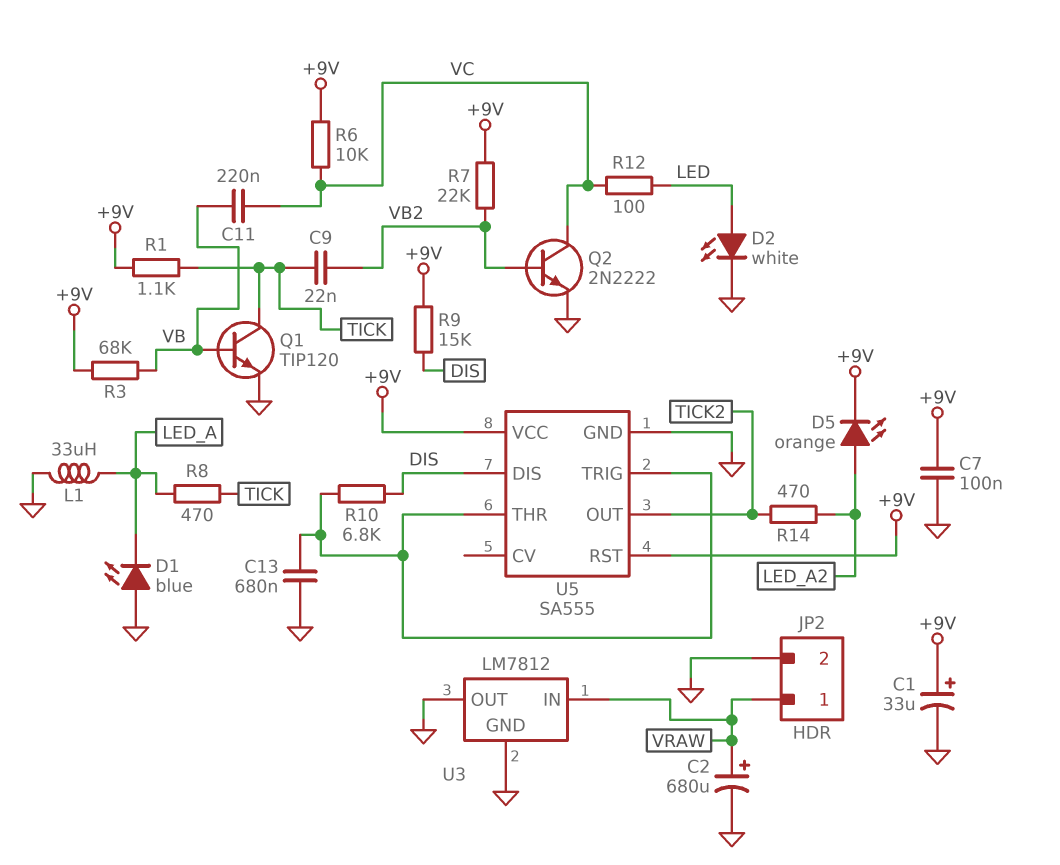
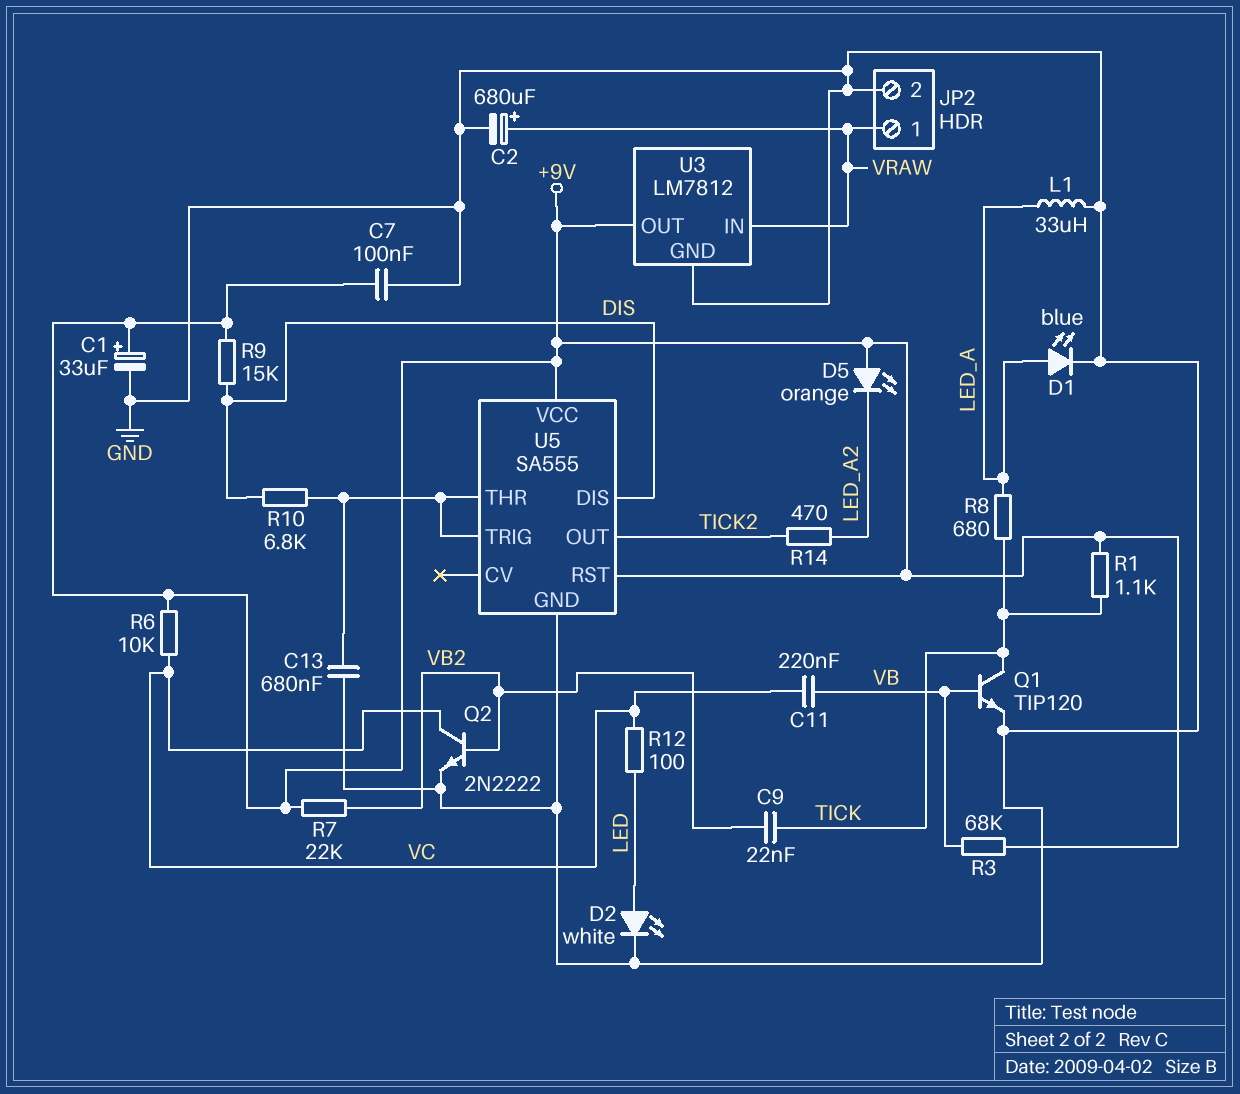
D1: LED blue (A GND, K LED_A) -> LED blue (A LED_A, K GND)
D5: LED orange (A LED_A2, K +9V) -> LED orange (A +9V, K LED_A2)
R8: 470 (LED_A, TICK) -> 680 (LED_A, TICK)
U3 pin OUT: GND -> +9V

